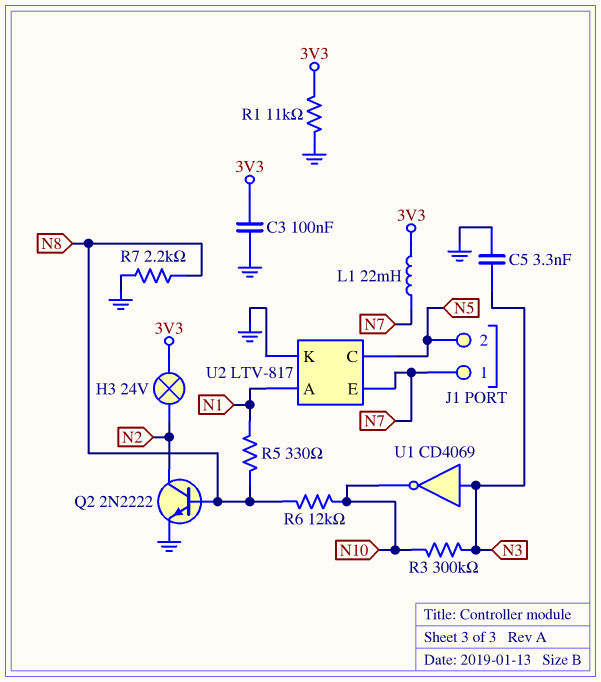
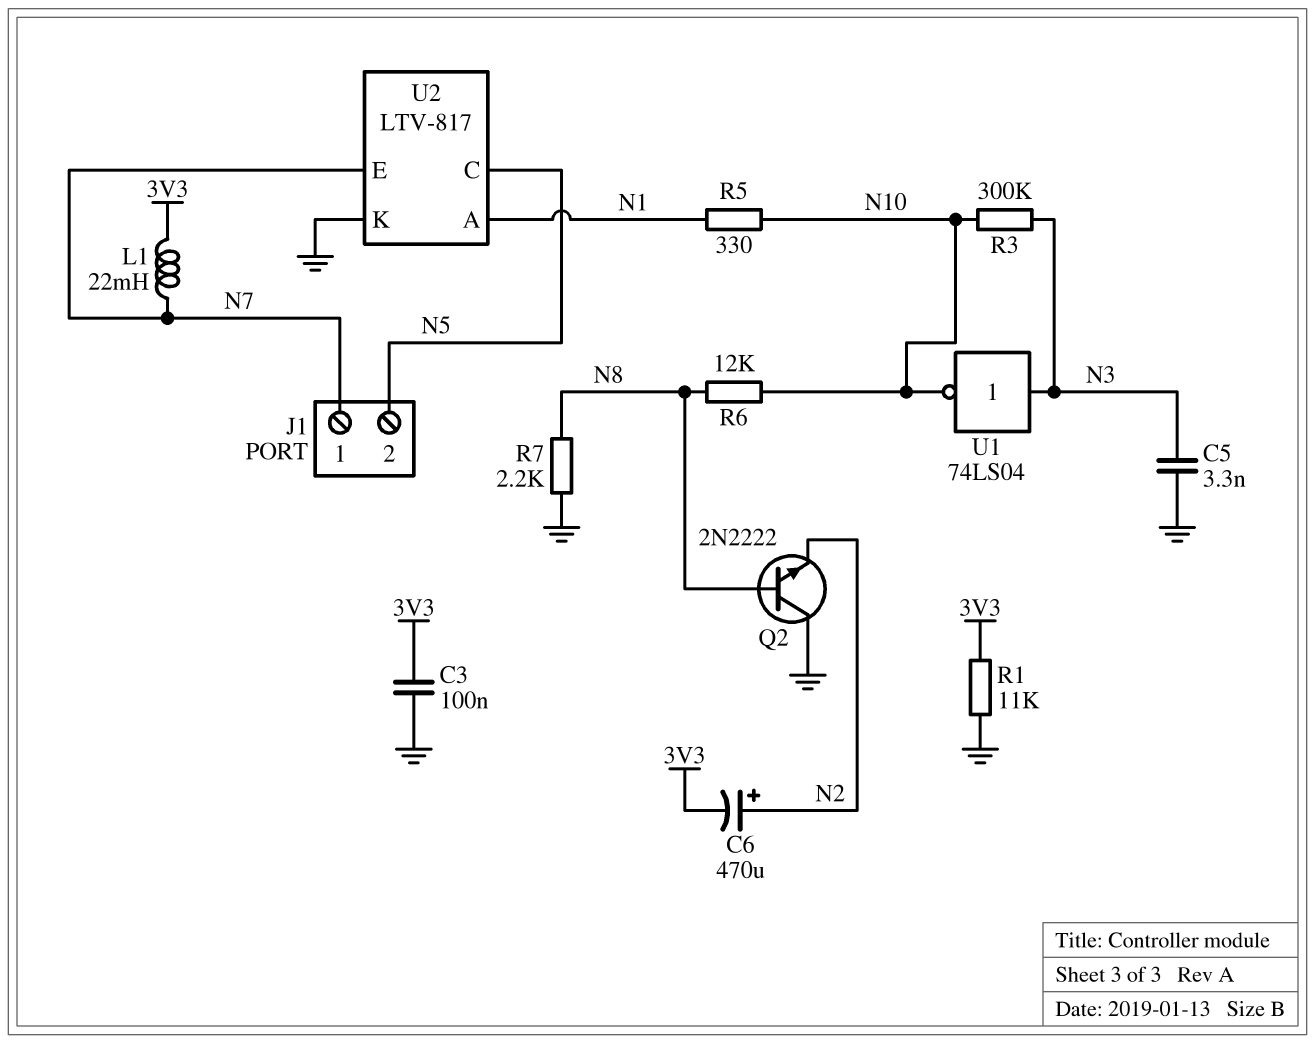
C6: none -> 470uF (plus N2, minus 3V3)
H3: lamp 24V (3V3, N2) -> none
Q2: NPN 2N2222 (B N8, C N2, E GND) -> NPN 2N2222 (B N8, C GND, E N2)
R5: 330 (N1, N8) -> 330 (N1, N10)
U1: NOT CD4069 (in N3, out N10) -> NOT 74LS04 (in N3, out N10)

